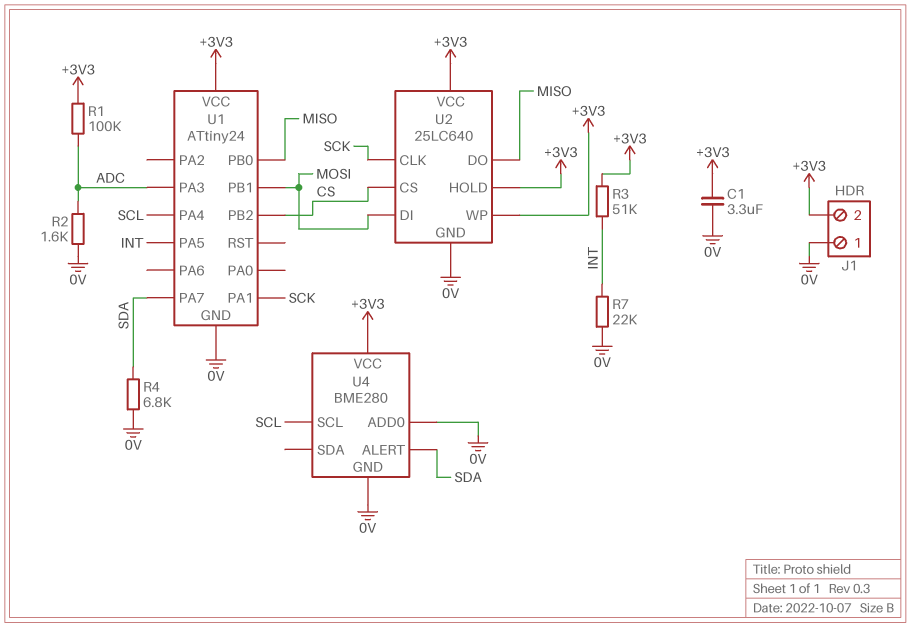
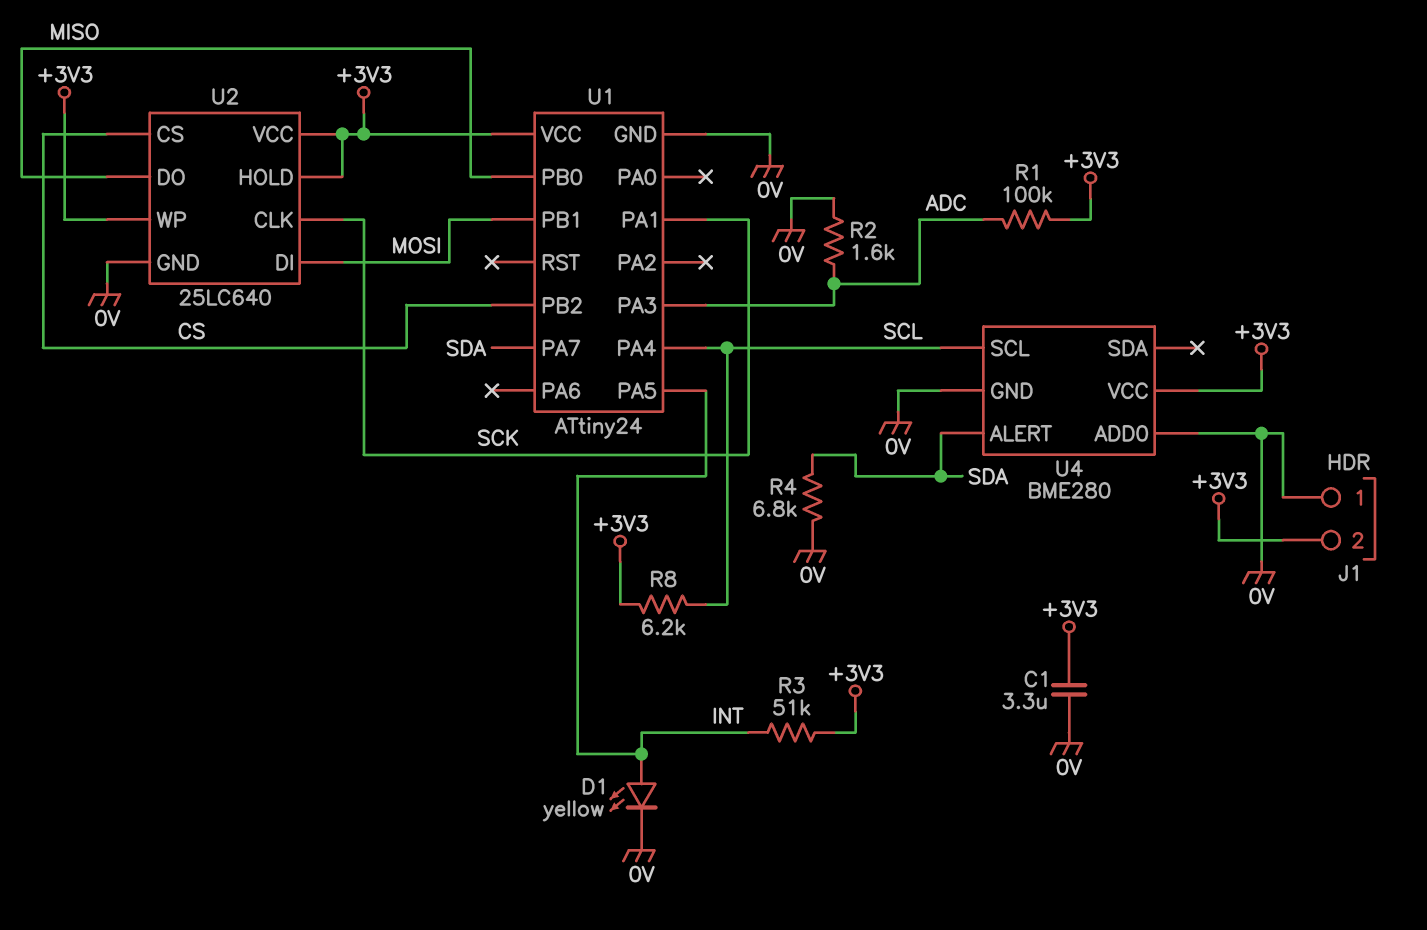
D1: none -> LED yellow (A INT, K 0V)
R7: 22k (0V, INT) -> none
R8: none -> 6.2k (+3V3, SCL)

